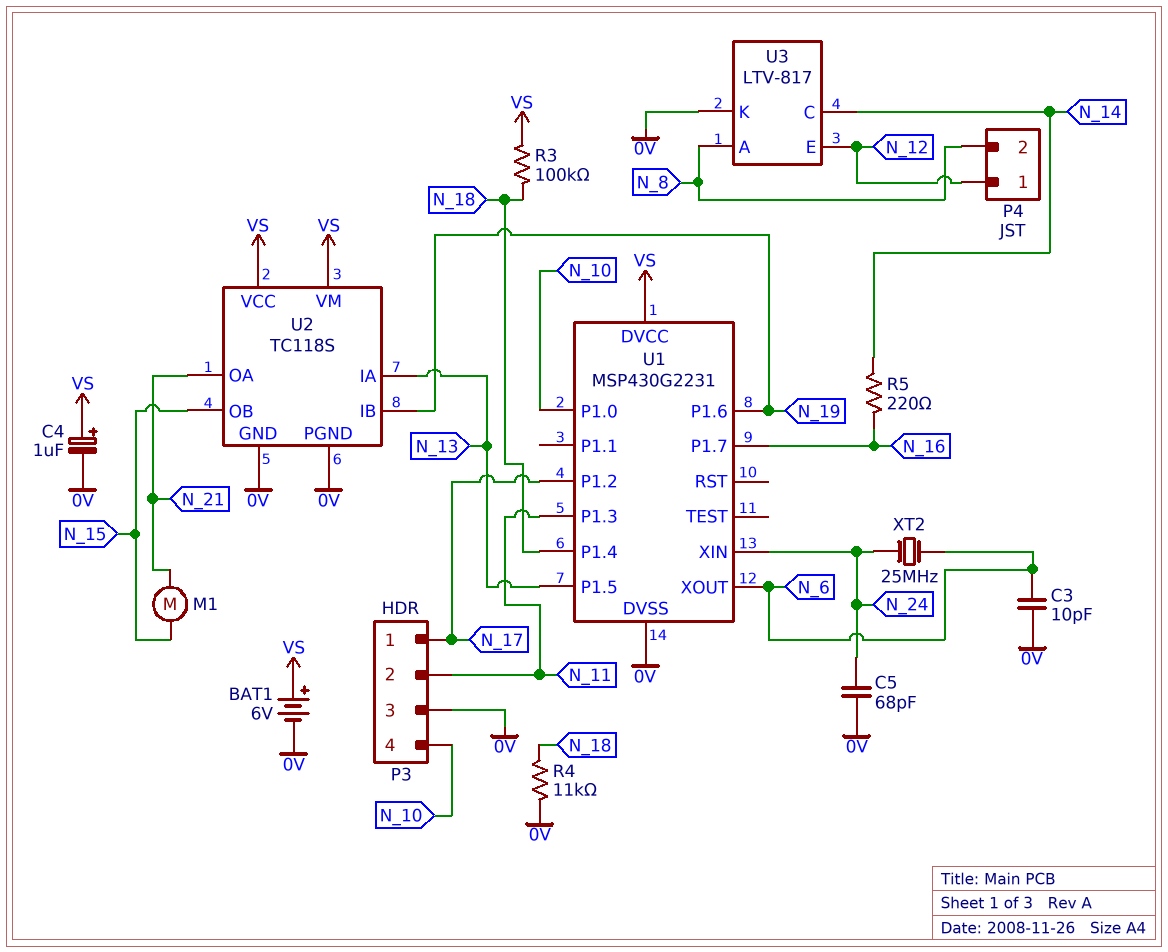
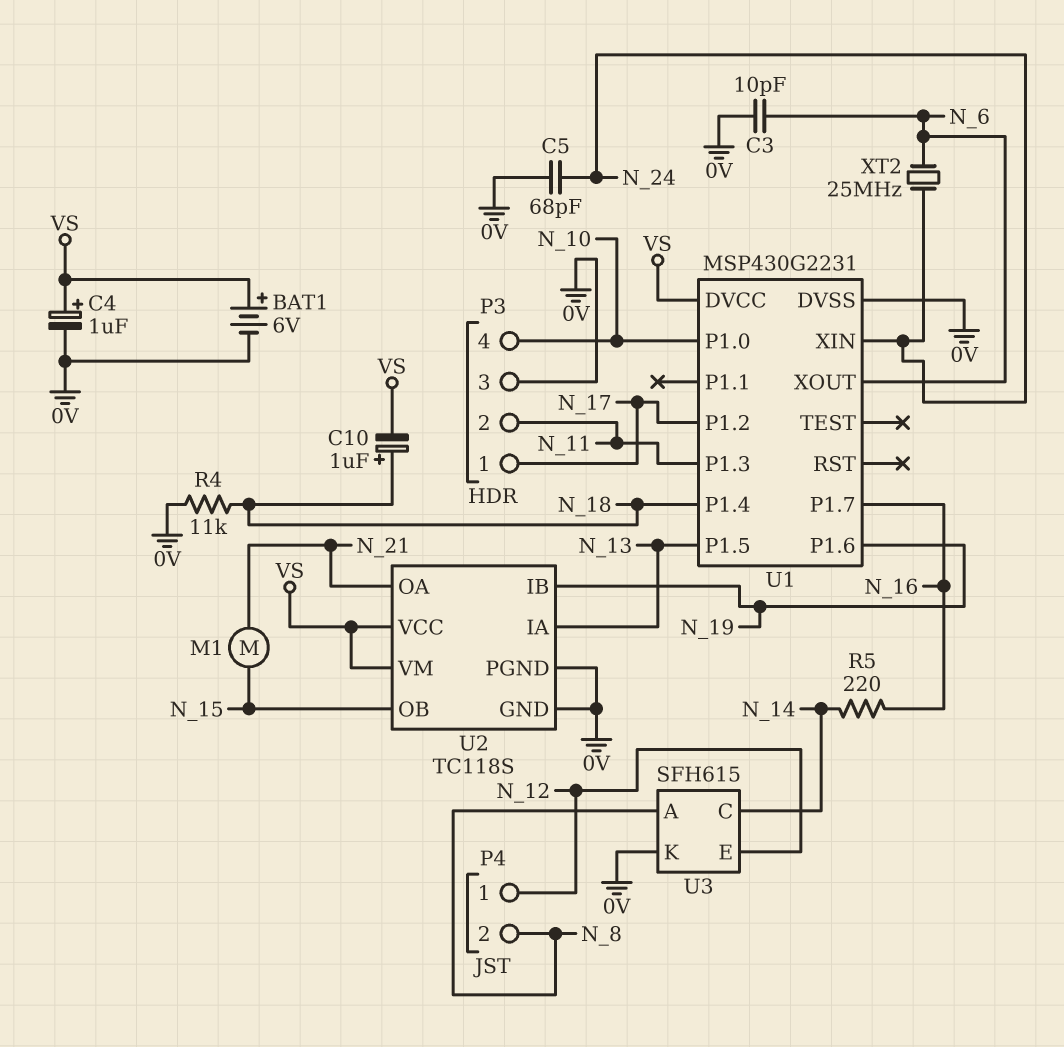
C10: none -> 1uF (plus N_18, minus VS)
R3: 100k (N_18, VS) -> none
U3: LTV-817 -> SFH615

